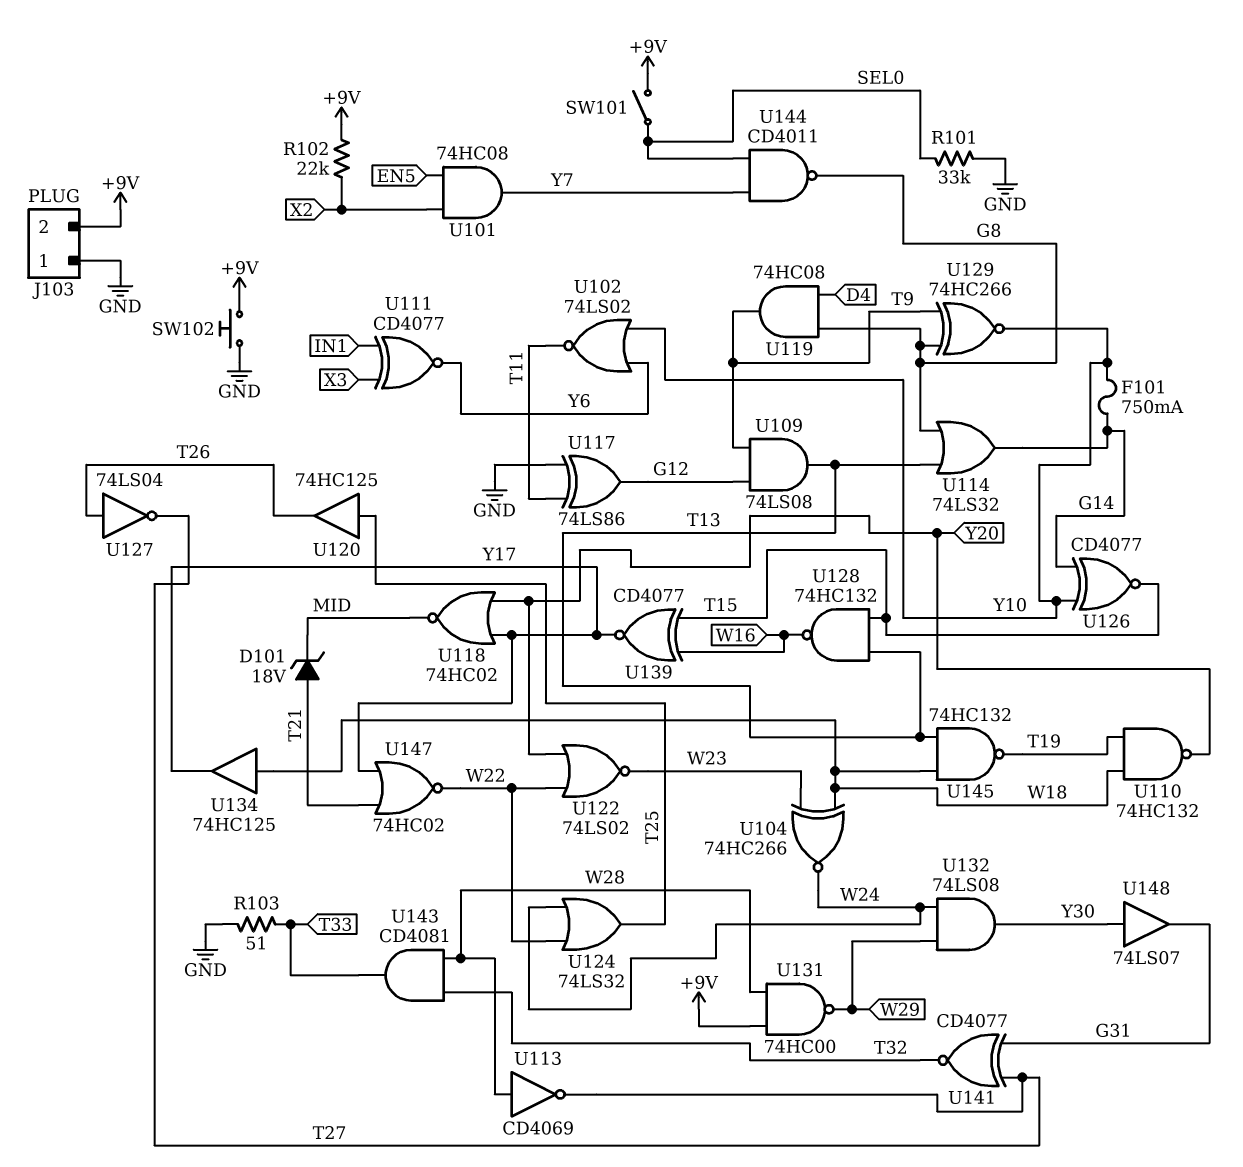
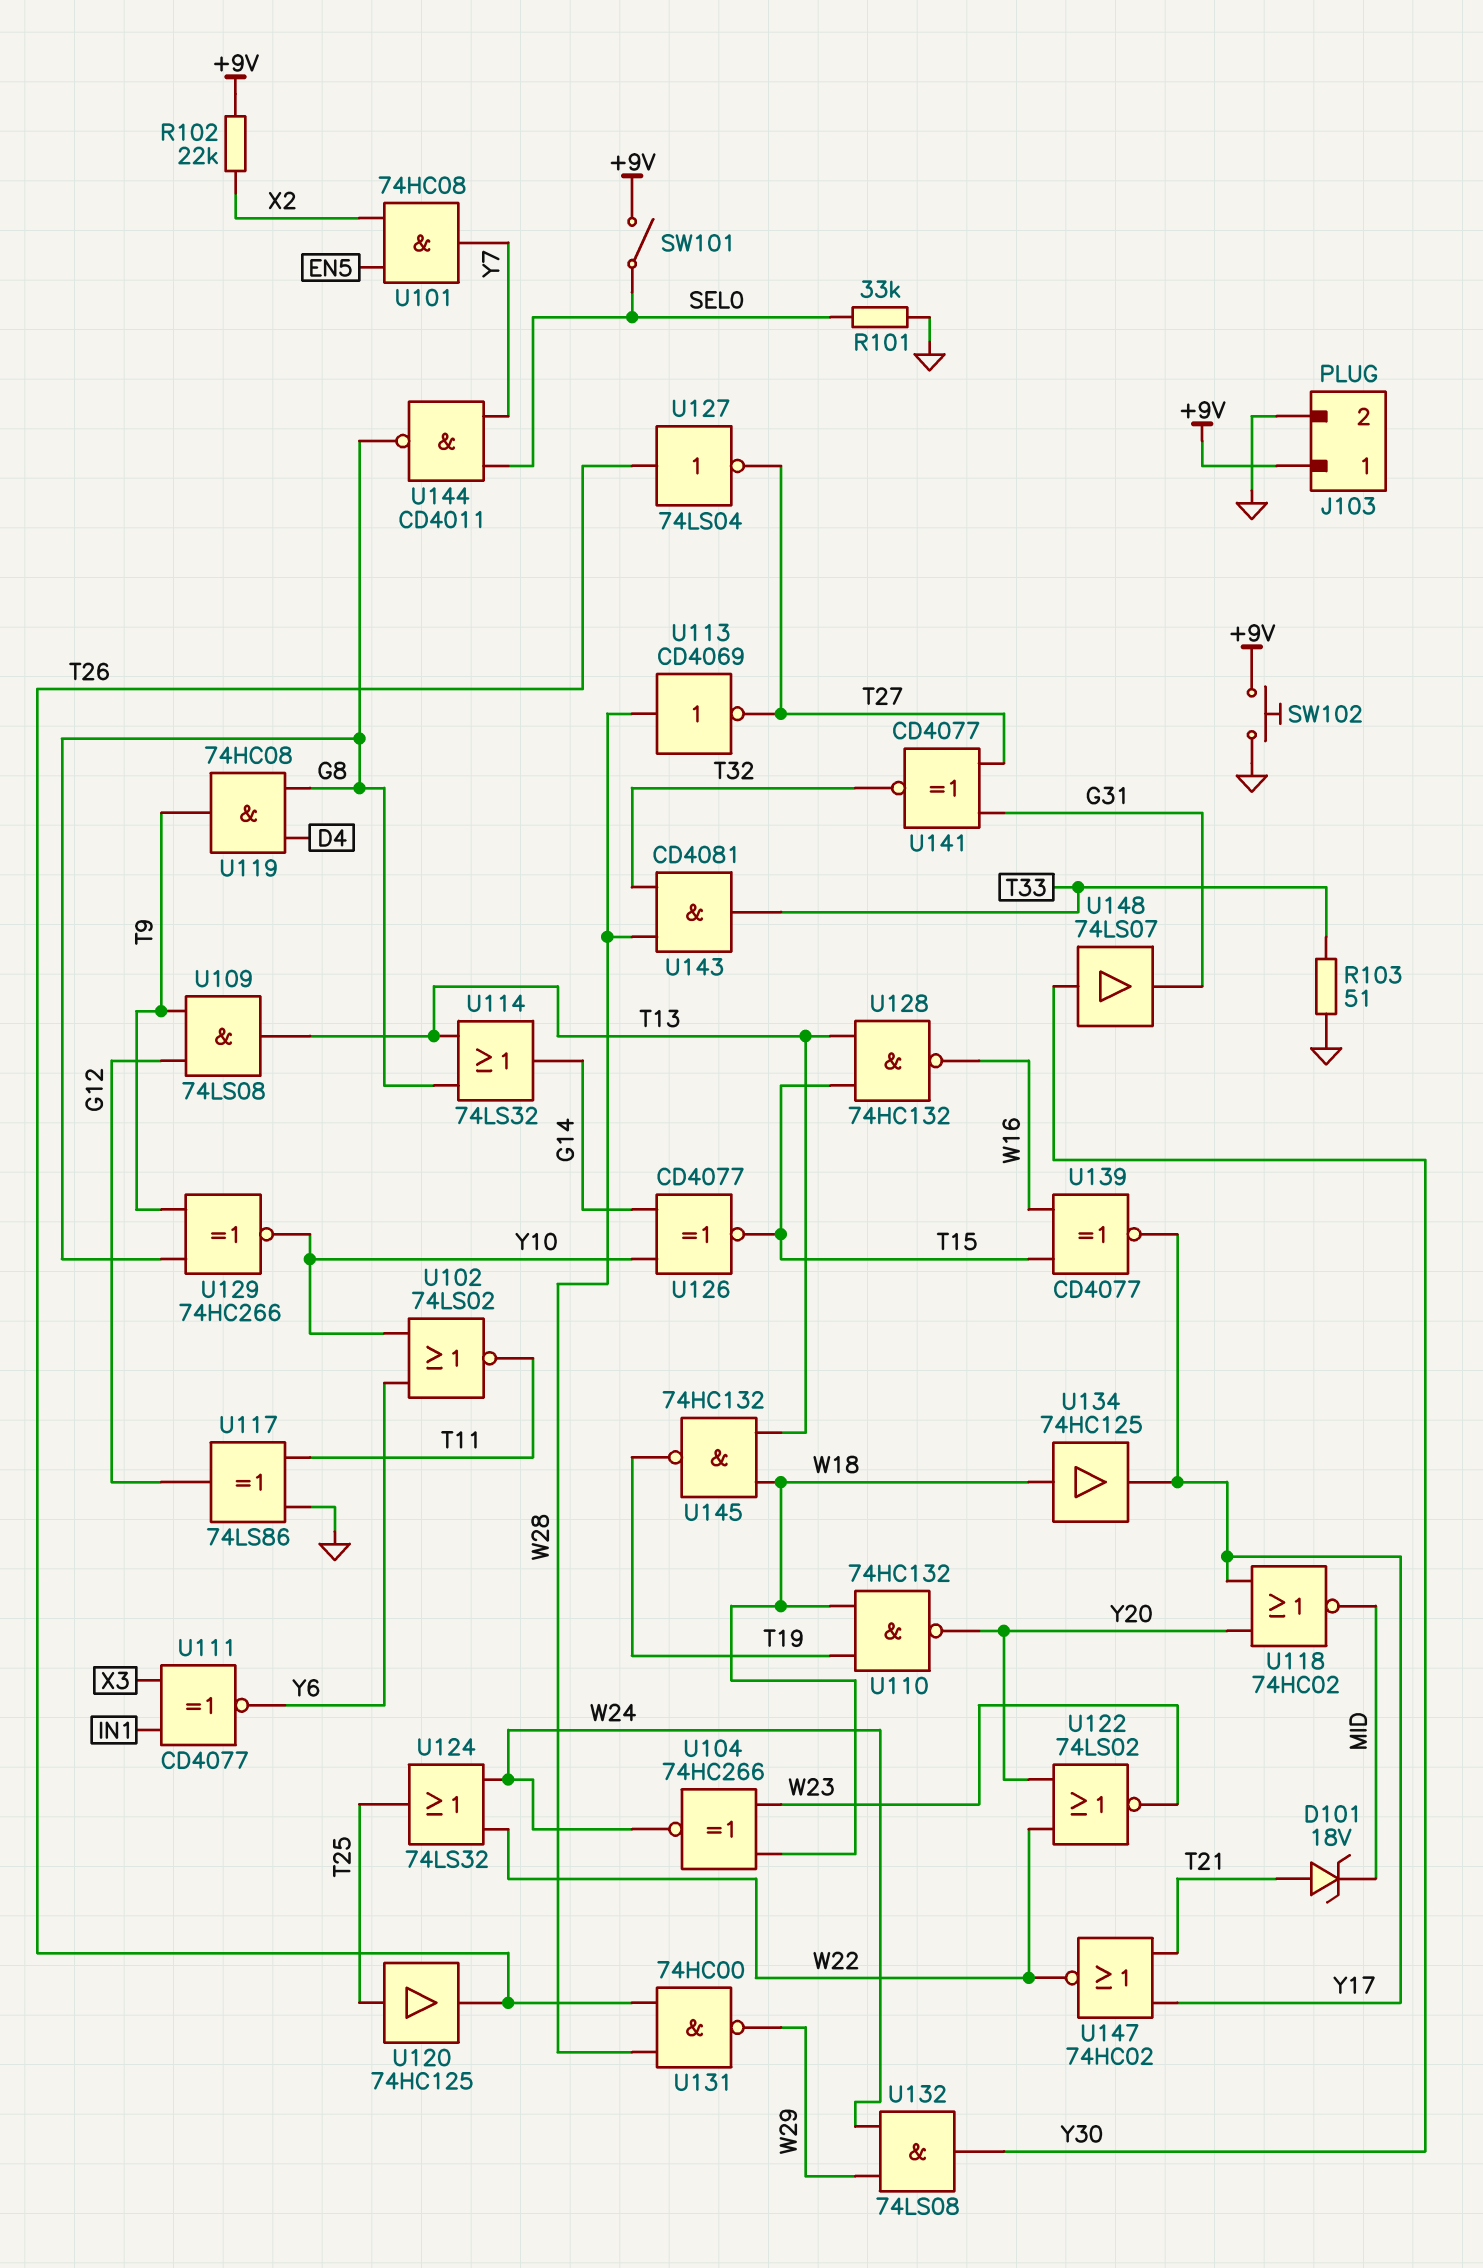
F101: 750mA (G14, Y10) -> none
J103 pin 1: GND -> +9V
J103 pin 2: +9V -> GND
U131: NAND 74HC00 (in +9V, in W28, out W29) -> NAND 74HC00 (in T26, in W28, out W29)

